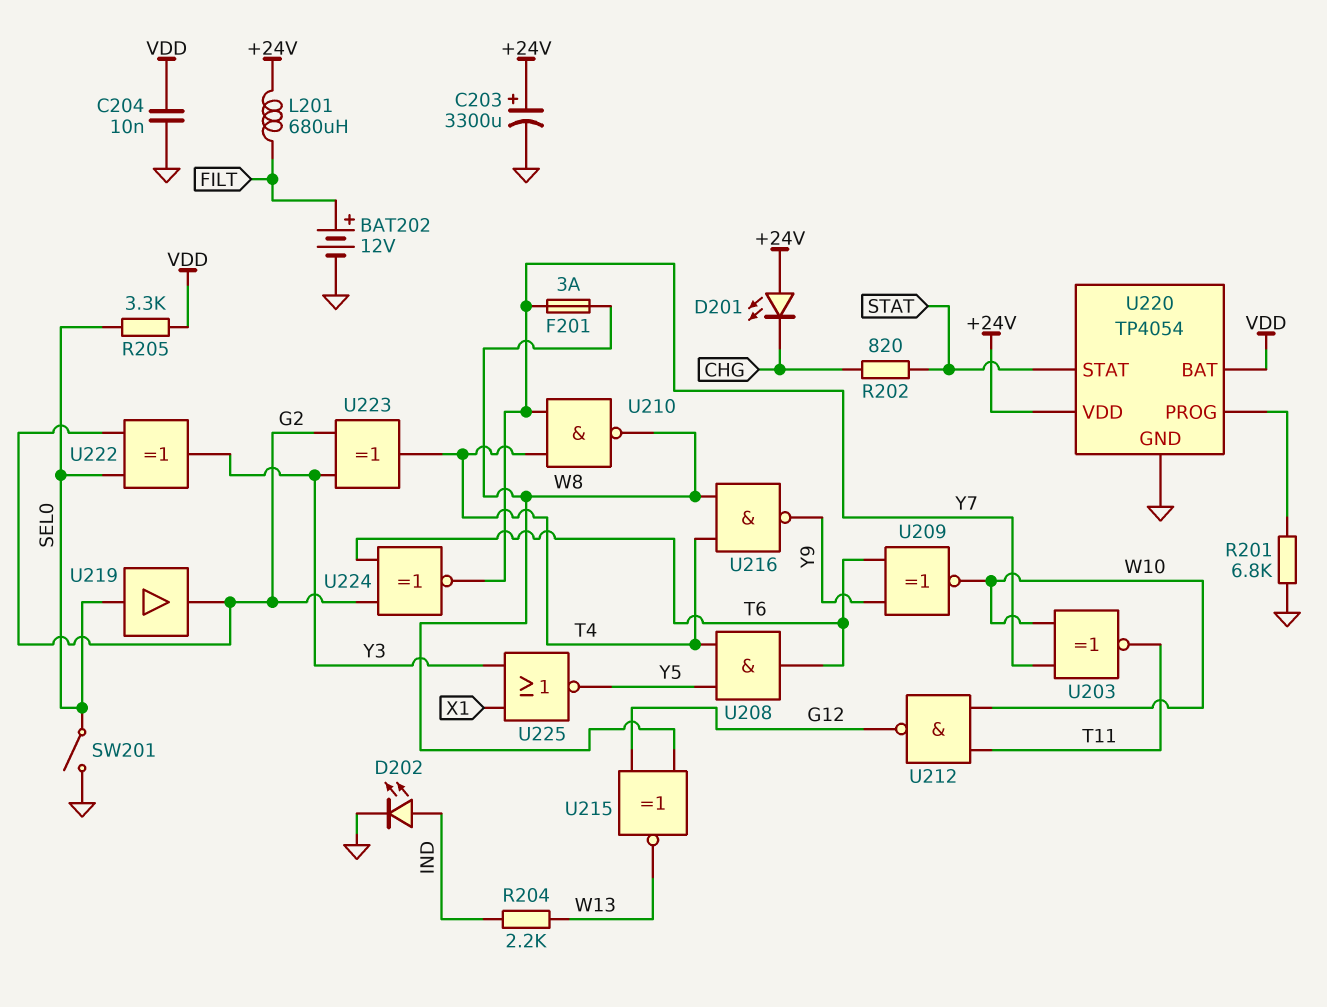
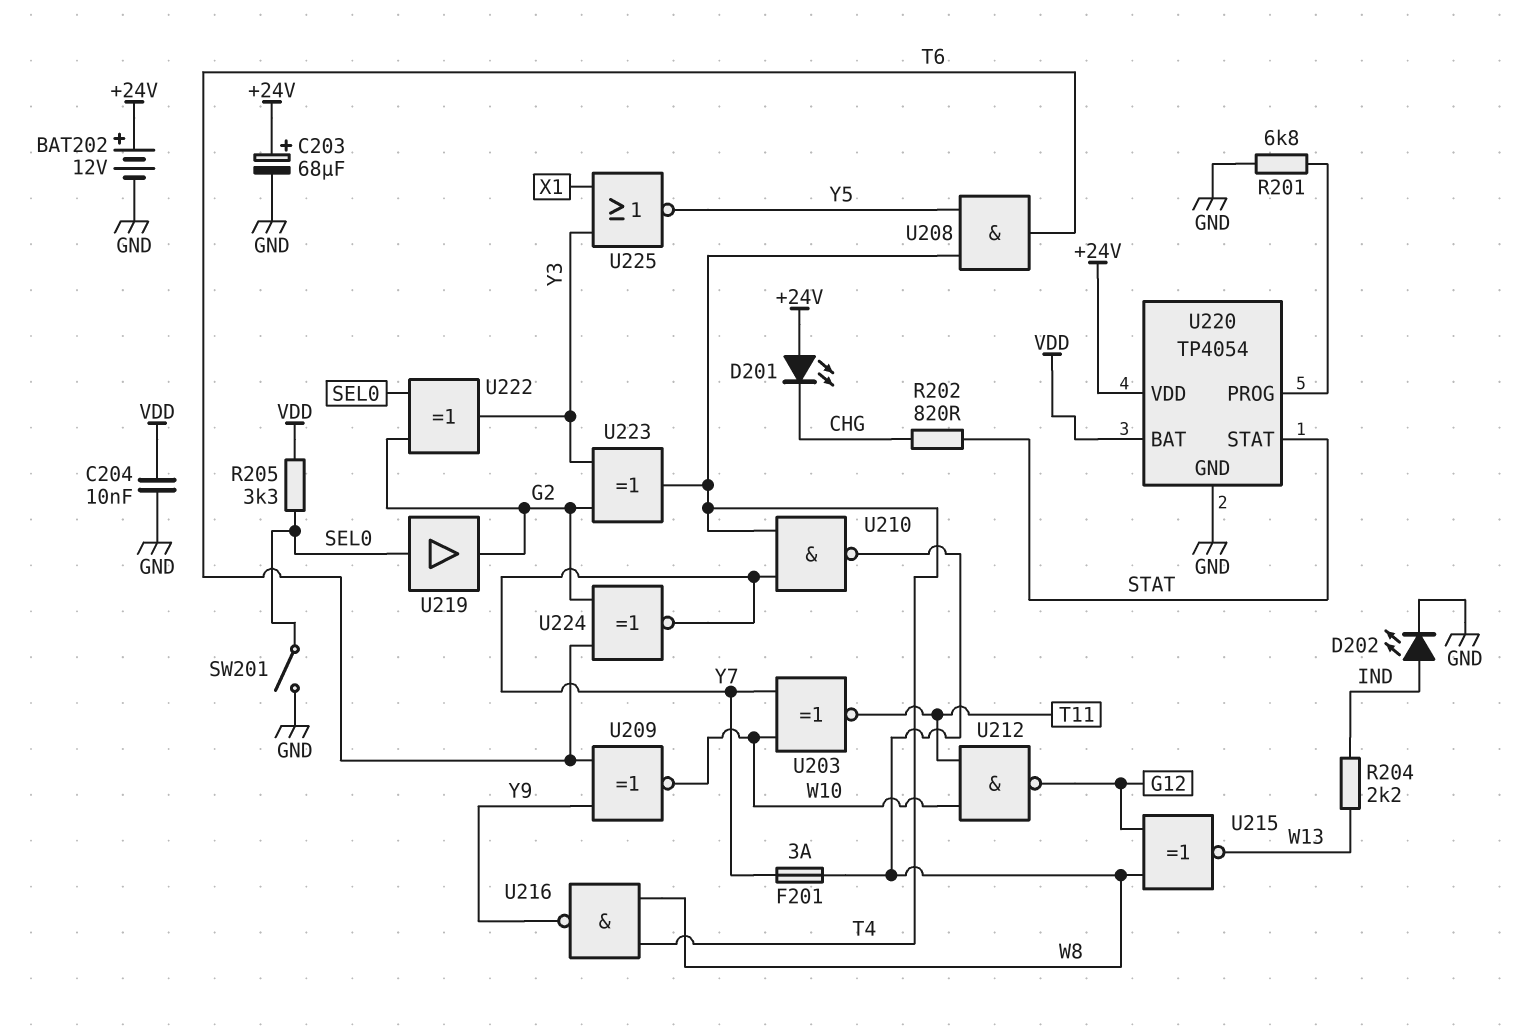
BAT202: 12V (plus FILT, minus GND) -> 12V (plus +24V, minus GND)
C203: 3300uF (plus +24V, minus GND) -> 68uF (plus +24V, minus GND)
L201: 680uH (+24V, FILT) -> none

